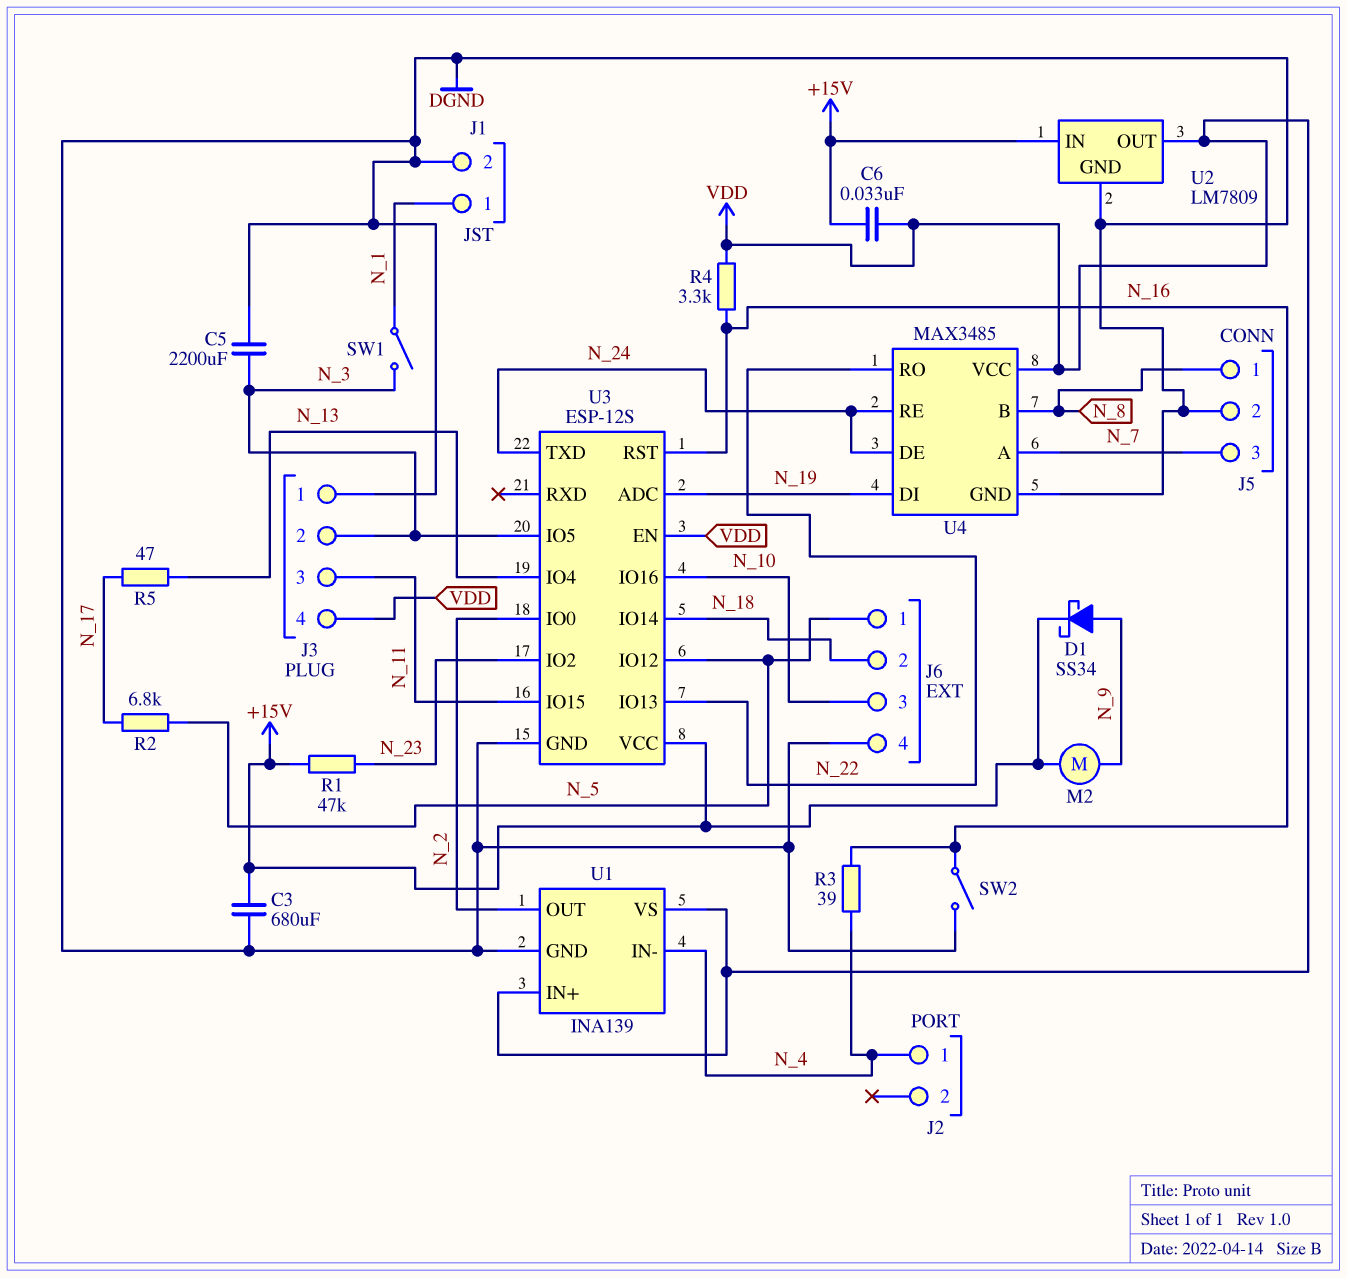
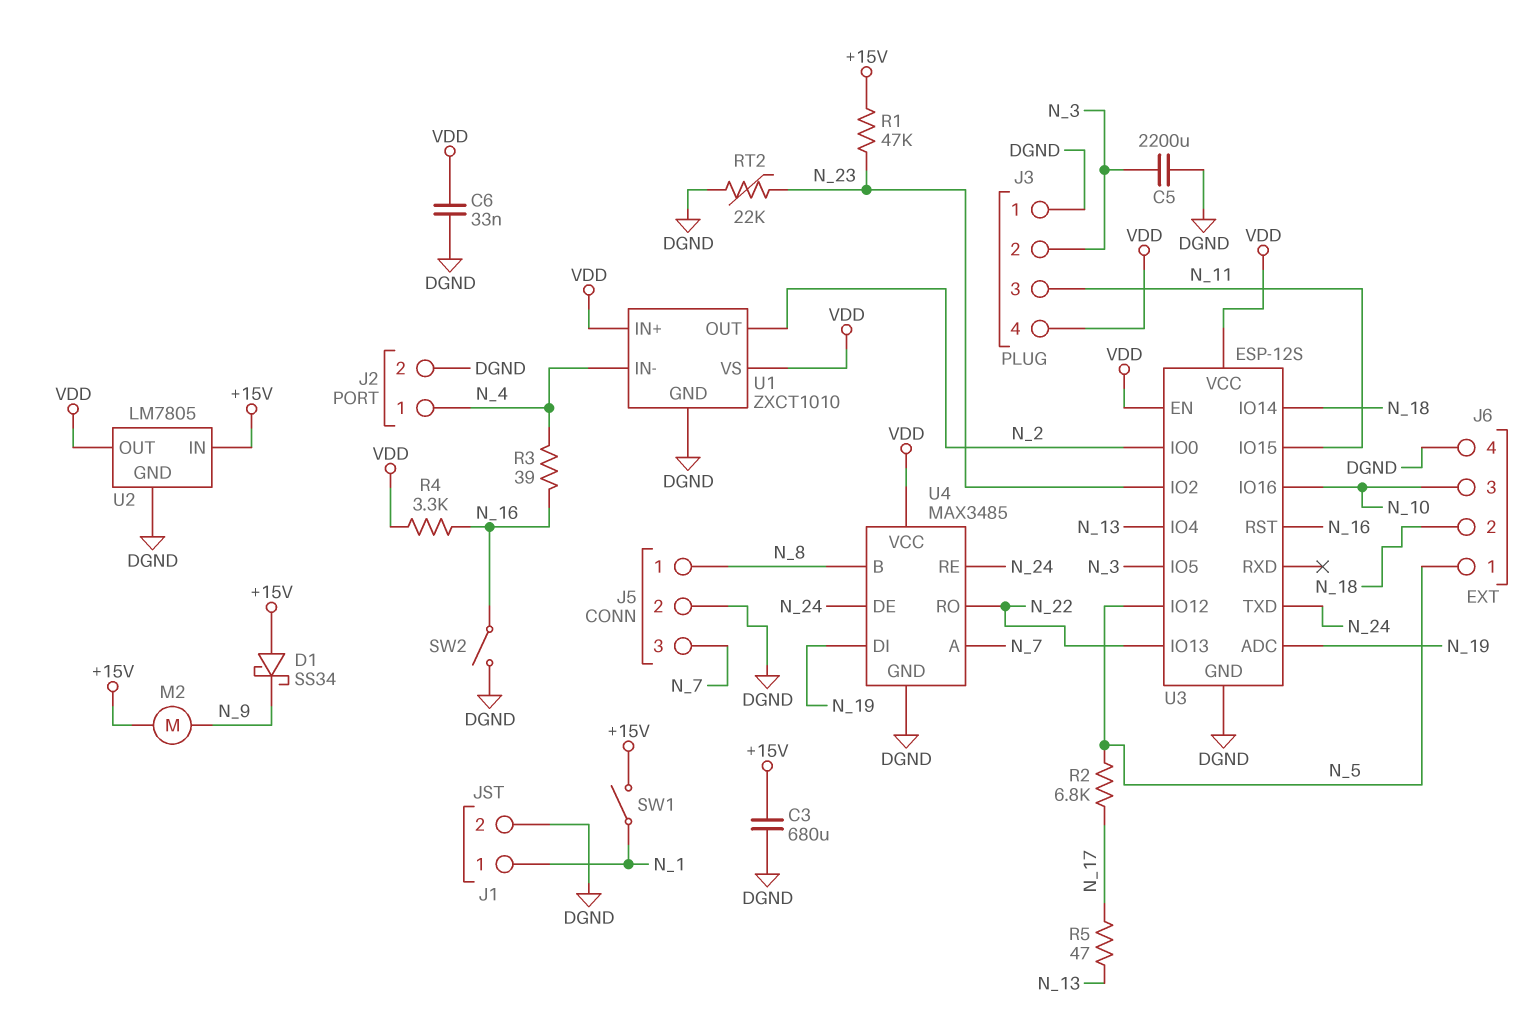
C6: 33nF (+15V, VDD) -> 33nF (DGND, VDD)
D1: schottky SS34 (A N_9, K +15V) -> schottky SS34 (A +15V, K N_9)
J2 pin 2: none -> DGND
RT2: none -> 22k (DGND, N_23)
SW1: switch (N_1, N_3) -> switch (+15V, N_1)
U1: INA139 -> ZXCT1010
U2: LM7809 -> LM7805
U3 pin VCC: +15V -> VDD

